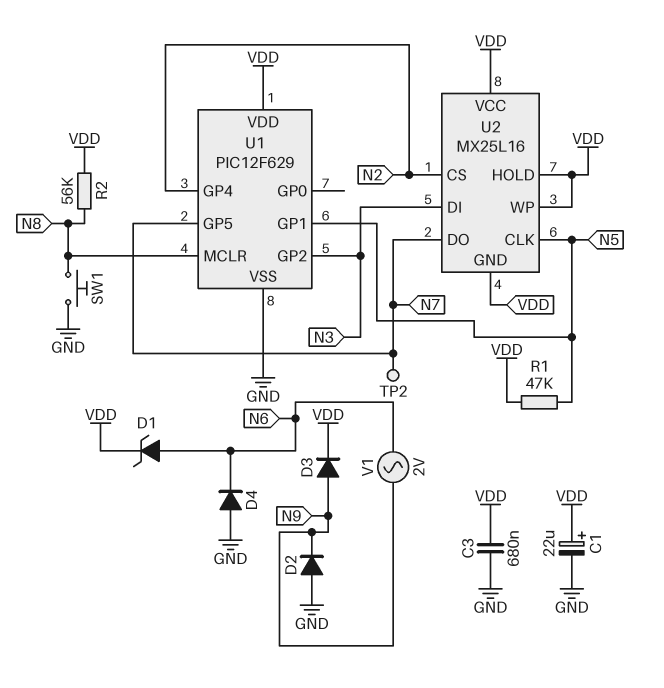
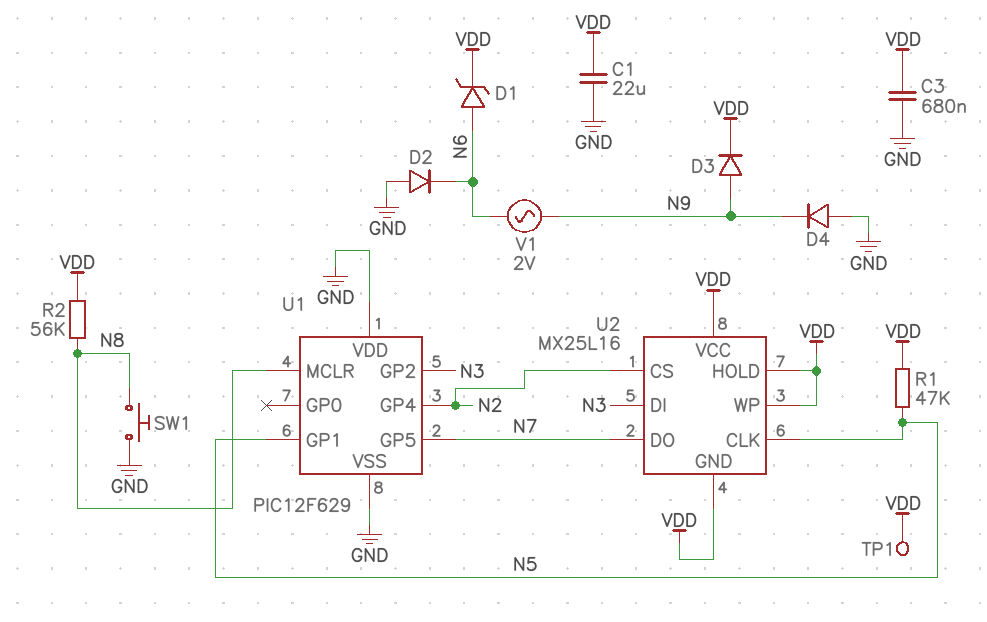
C1: 22uF (plus VDD, minus GND) -> 22uF (GND, VDD)
D2: diode (A GND, K N9) -> diode (A GND, K N6)
D4: diode (A GND, K N6) -> diode (A GND, K N9)
TP1: none -> test point (VDD)
TP2: test point (N7) -> none
U1 pin VDD: VDD -> GND

